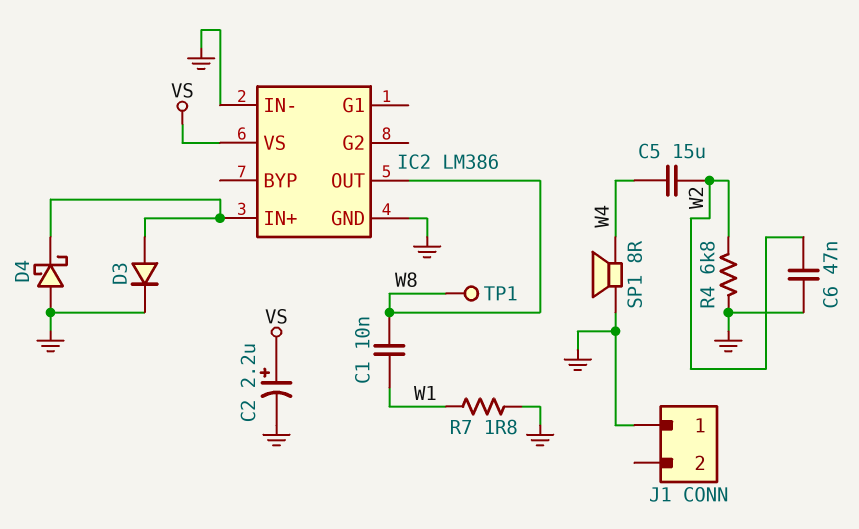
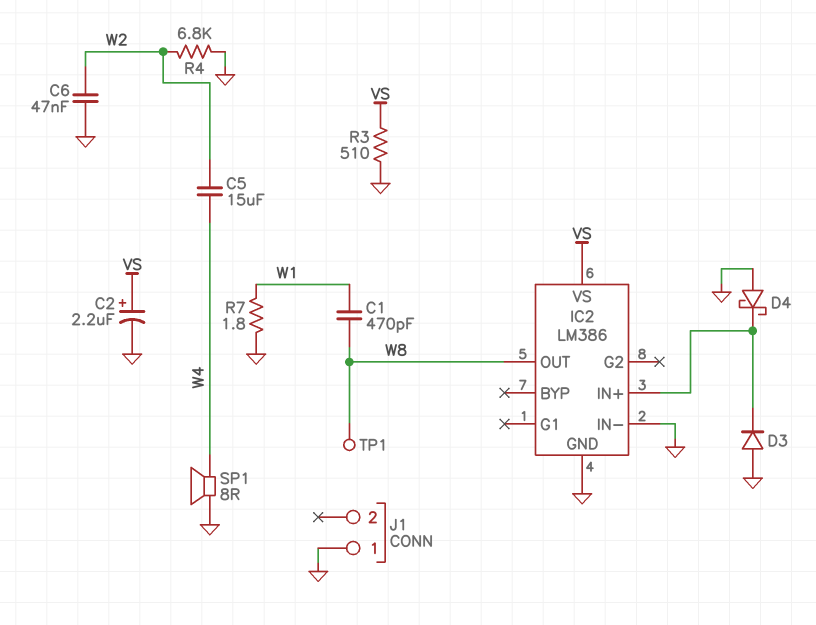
C1: 10nF (W1, W8) -> 470pF (W1, W8)
D3: diode (A IC2/IN+, K GND) -> diode (A GND, K IC2/IN+)
R3: none -> 510 (GND, VS)

